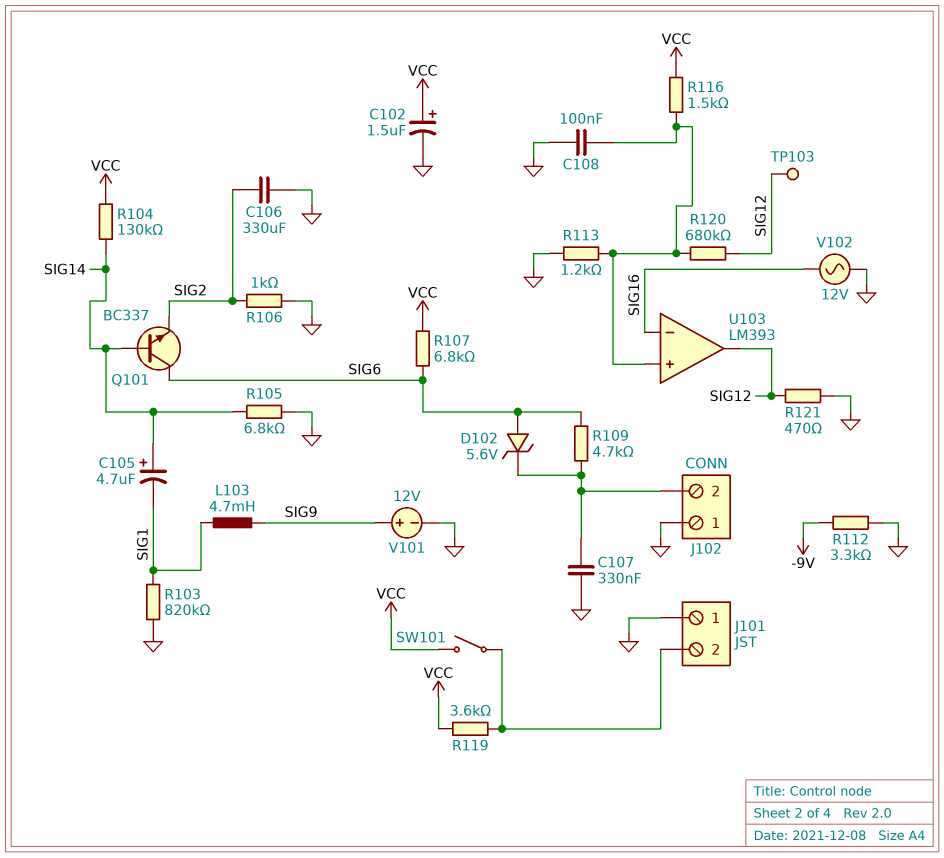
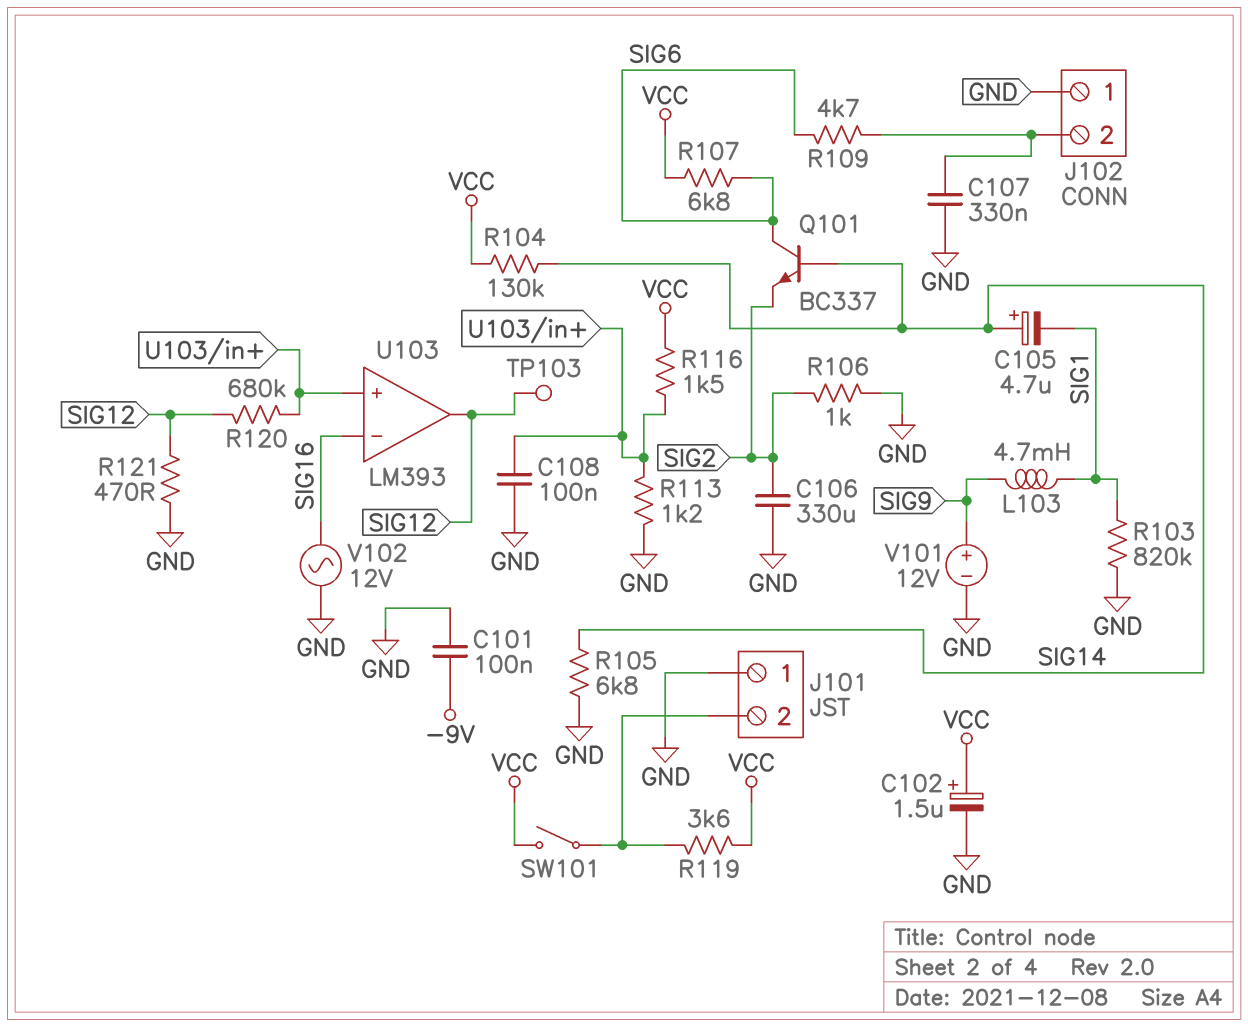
C101: none -> 100nF (-9V, GND)
D102: zener 5.6V (A SIG6, K J102/2) -> none
R112: 3.3k (-9V, GND) -> none

